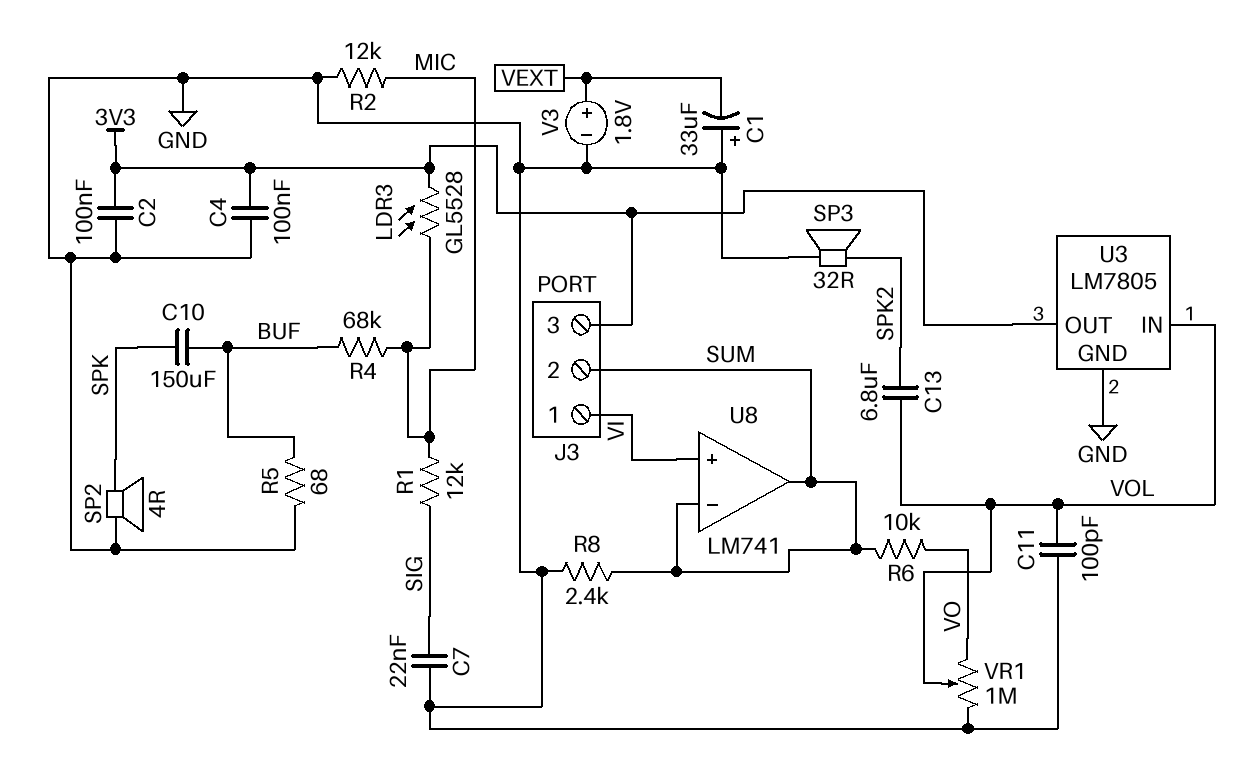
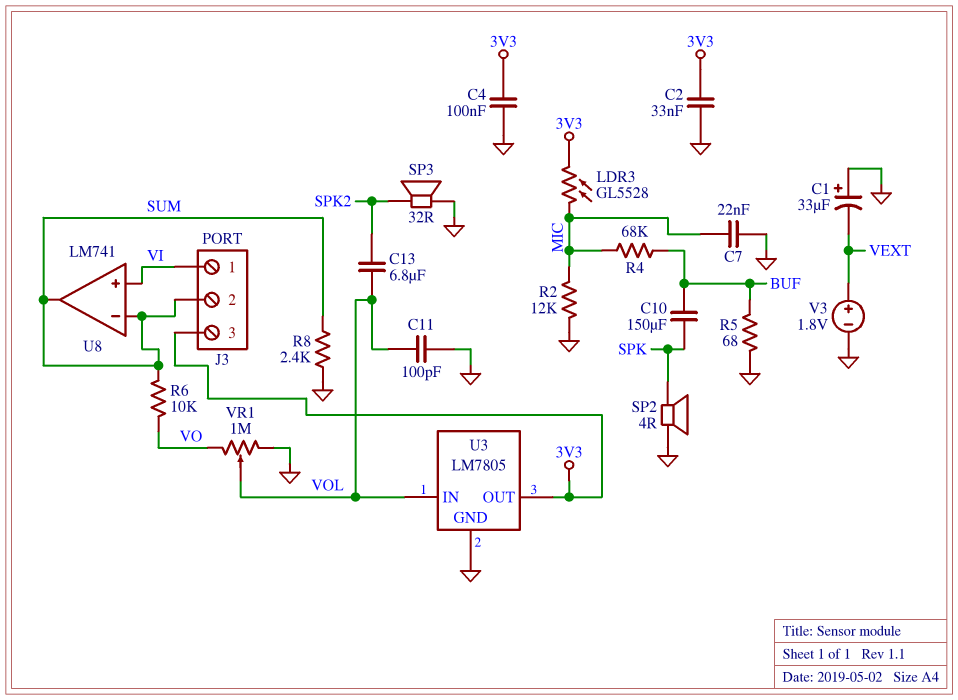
C2: 100nF (3V3, GND) -> 33nF (3V3, GND)
C7: 22nF (GND, SIG) -> 22nF (GND, MIC)
R1: 12k (MIC, SIG) -> none

